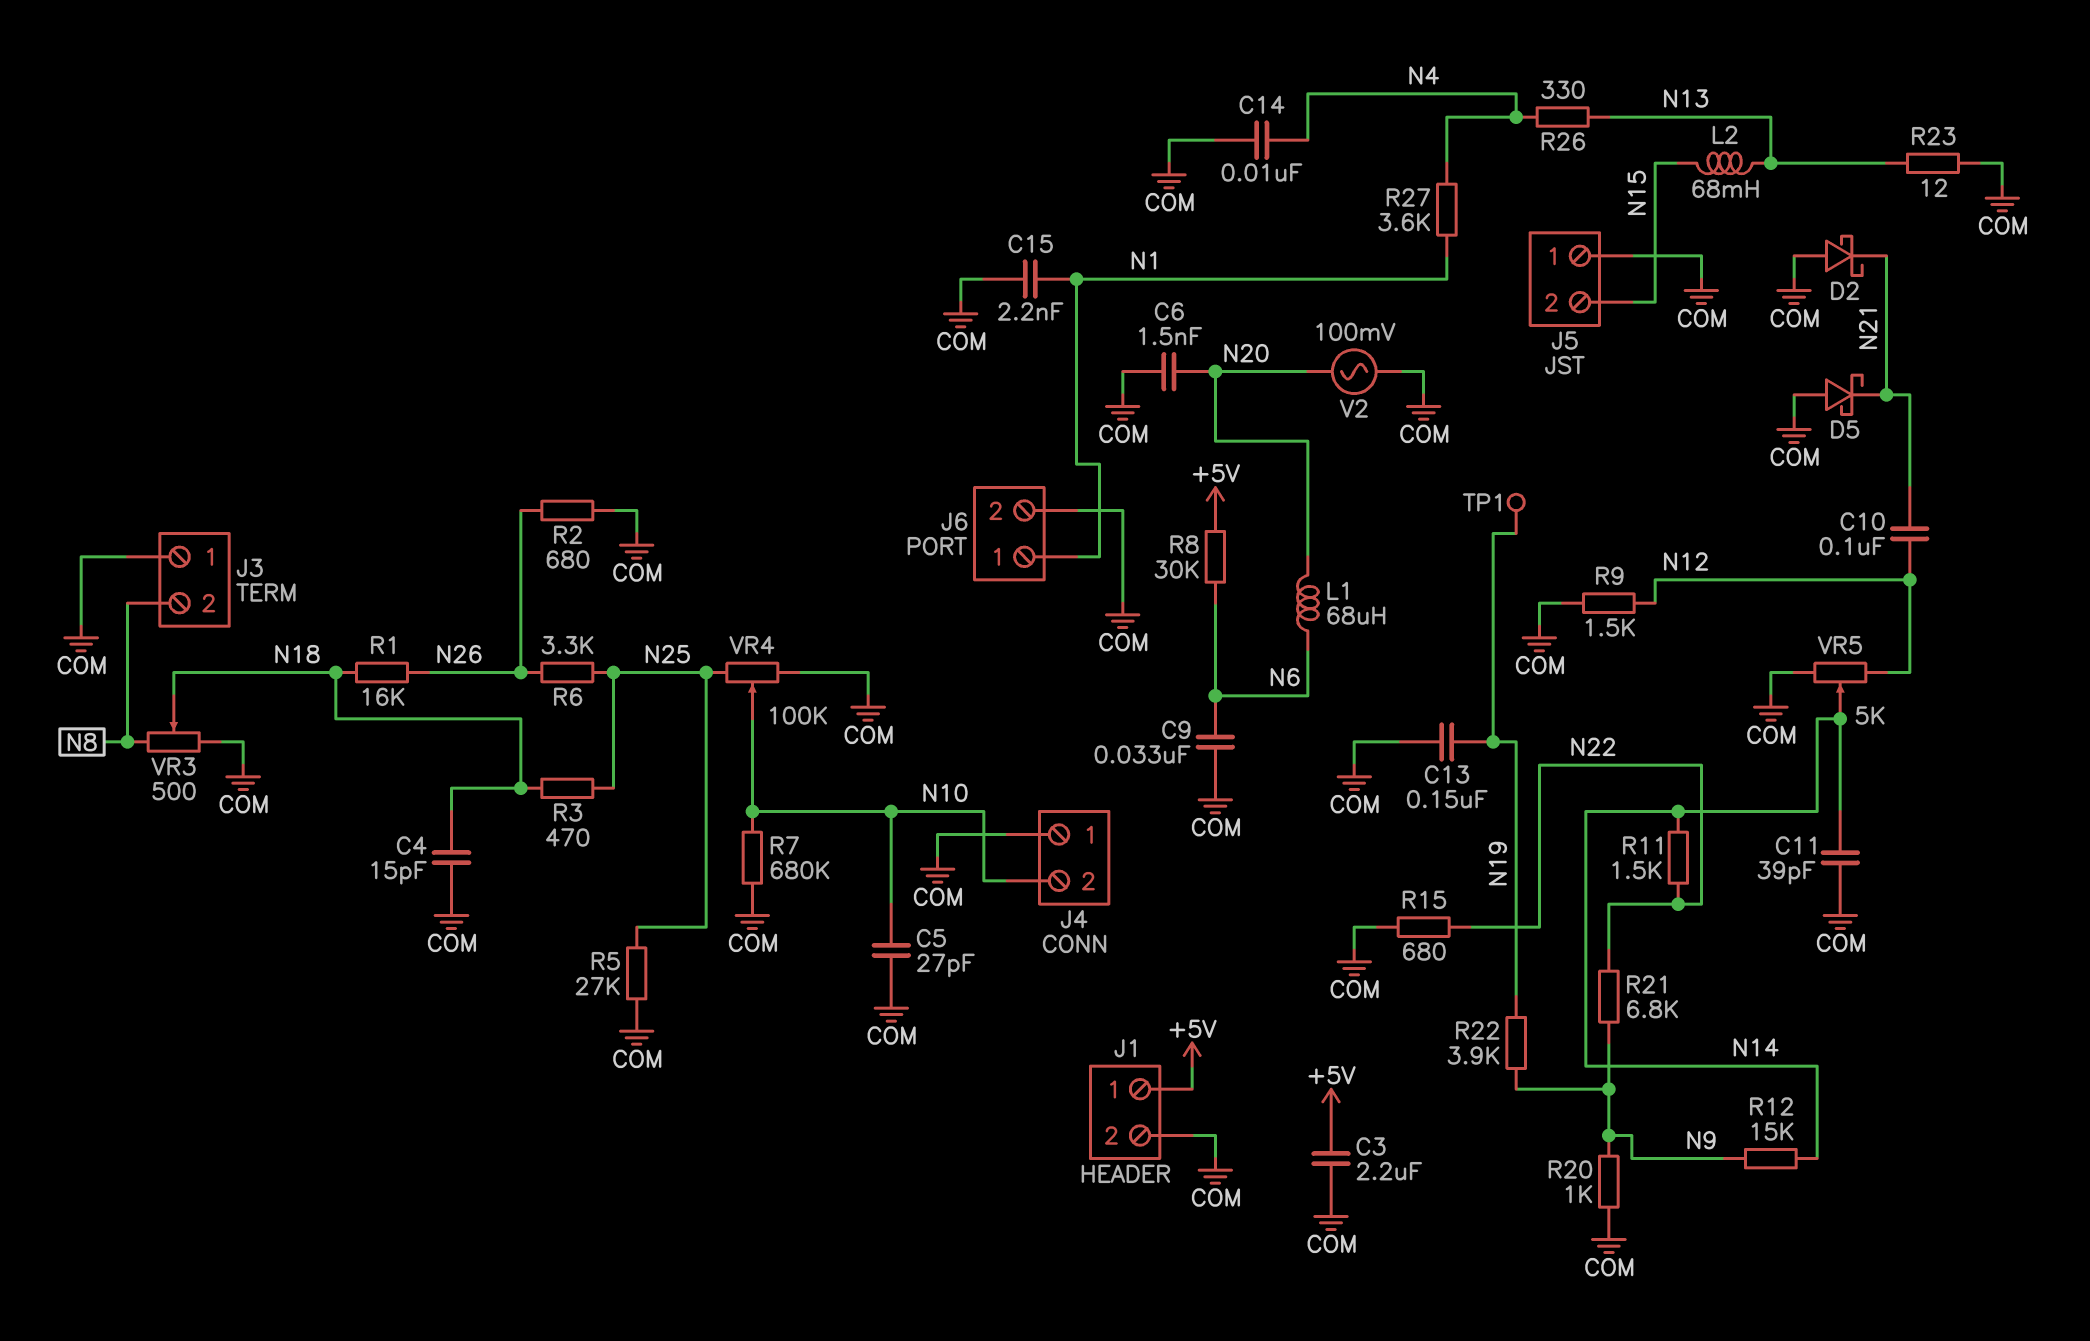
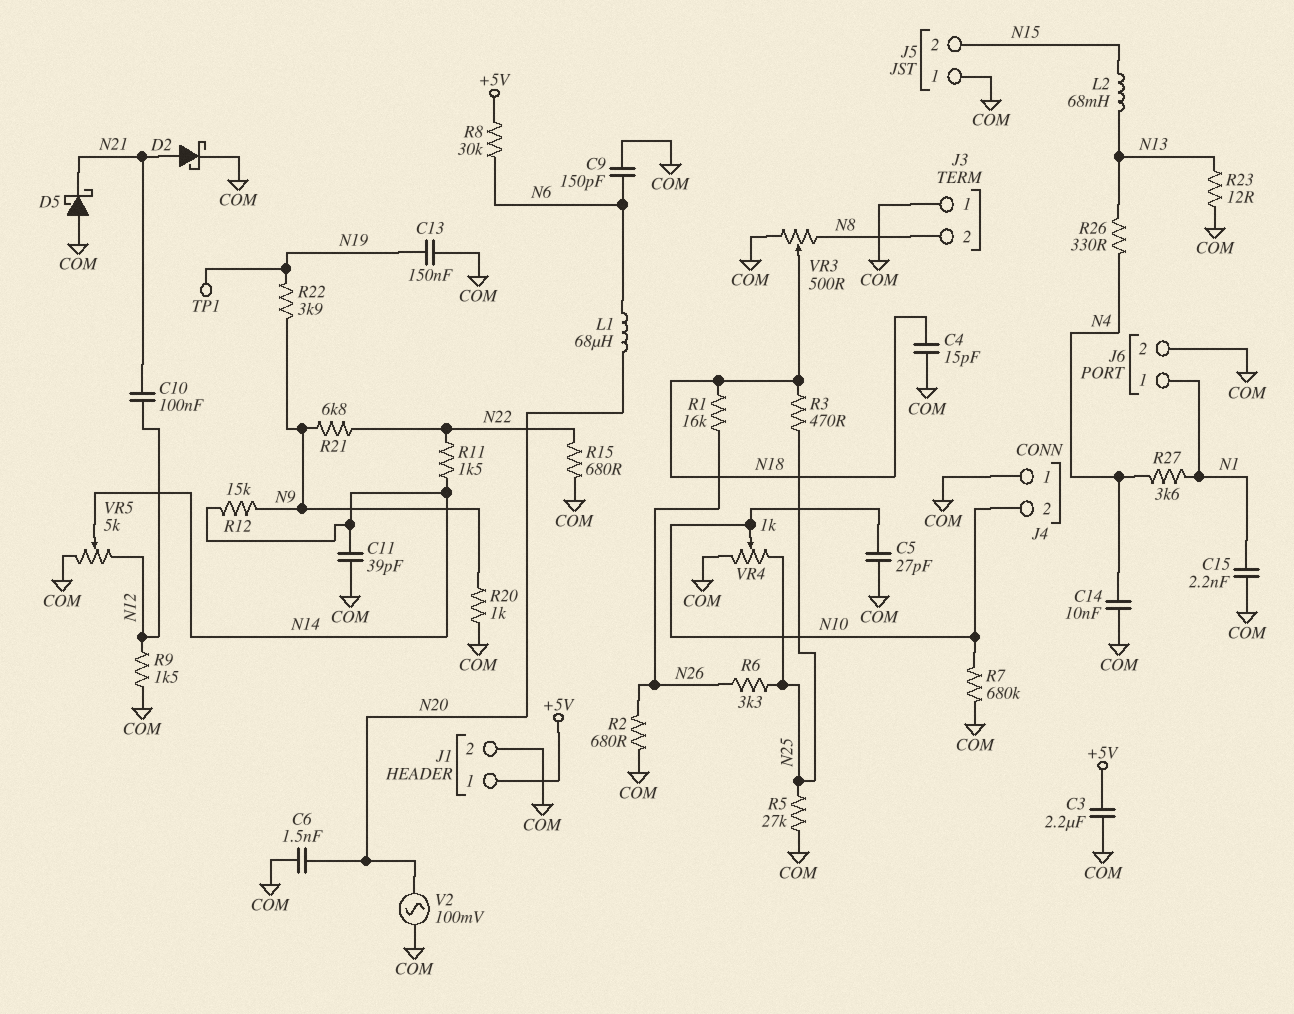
C9: 33nF (COM, N6) -> 150pF (COM, N6)
D2: schottky (A COM, K N21) -> schottky (A N21, K COM)
VR4: 100k (COM, N25, wiper N10) -> 1k (COM, N25, wiper N10)

